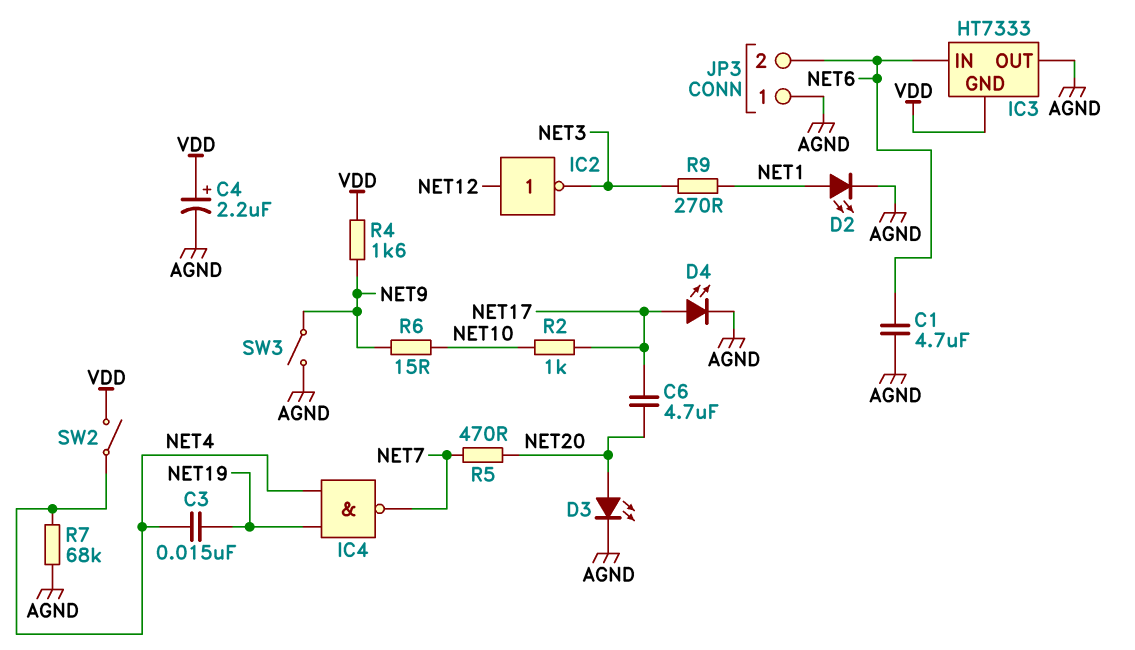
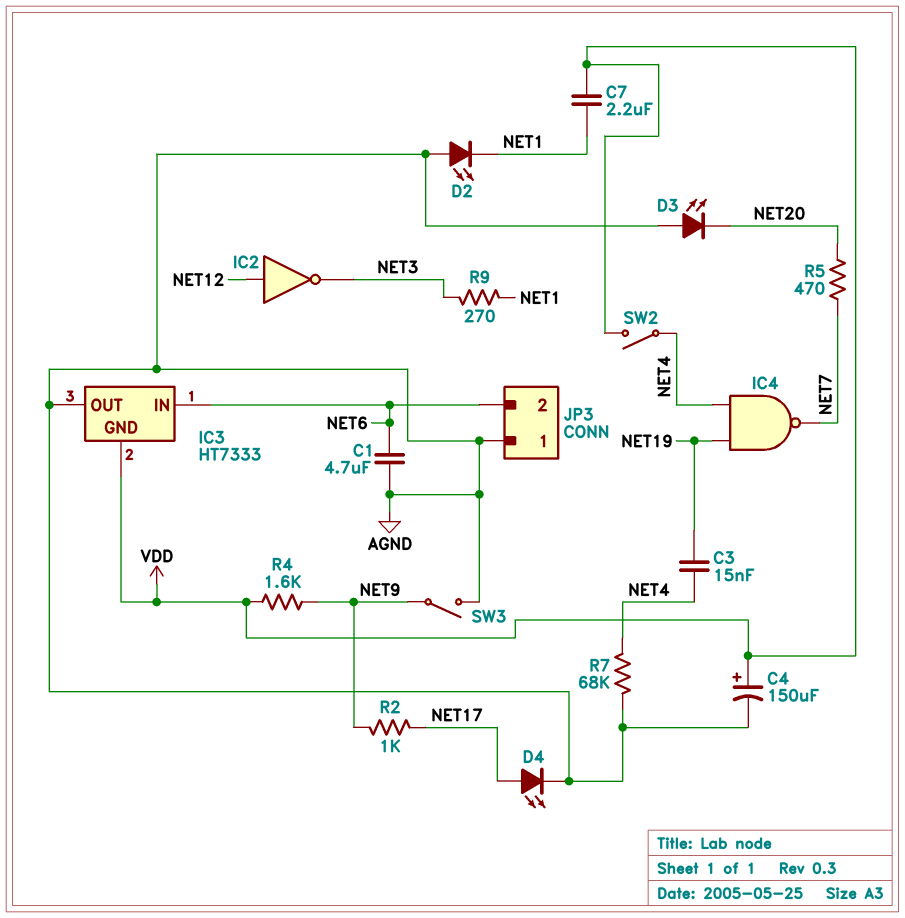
C4: 2.2uF (plus VDD, minus AGND) -> 150uF (plus VDD, minus AGND)
C6: 4.7uF (NET17, NET20) -> none
C7: none -> 2.2uF (NET1, VDD)
D2: LED (A NET1, K AGND) -> LED (A AGND, K NET1)
D3: LED (A NET20, K AGND) -> LED (A AGND, K NET20)
R2: 1k (NET10, NET17) -> 1k (NET9, NET17)
R6: 15 (NET9, NET10) -> none

